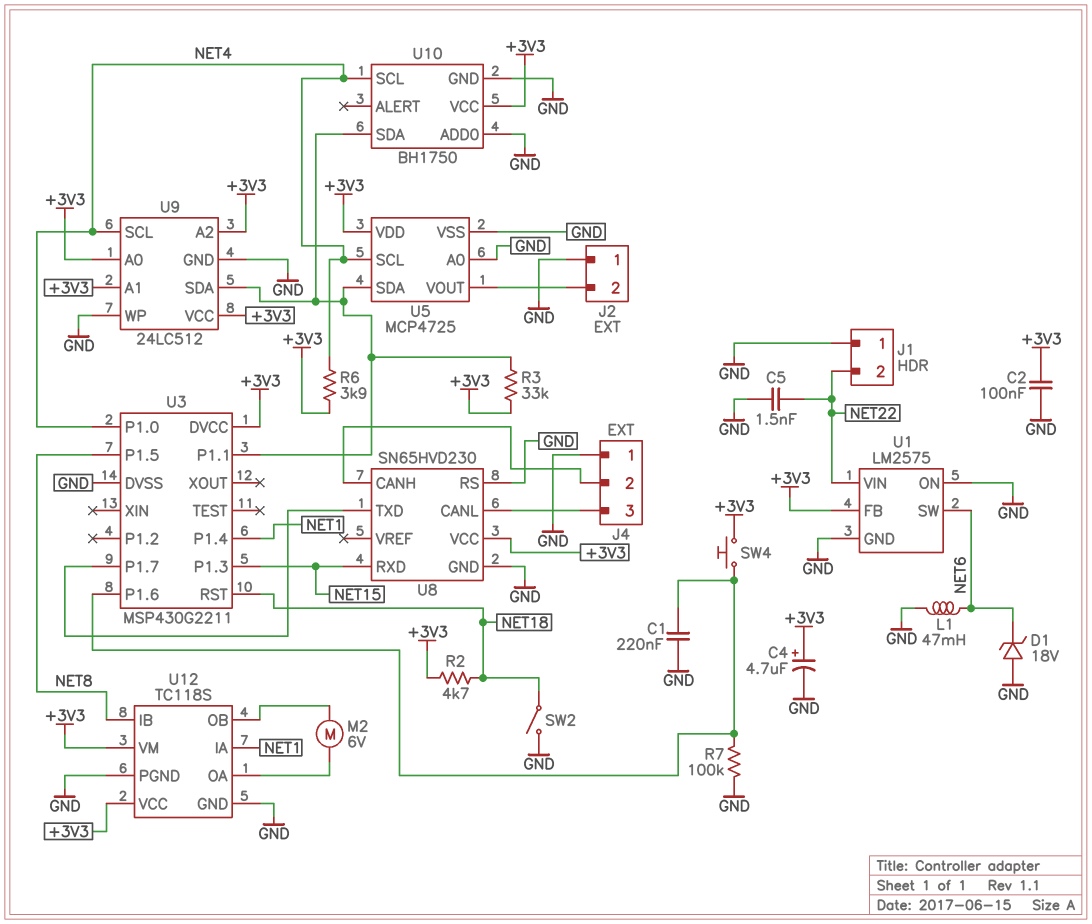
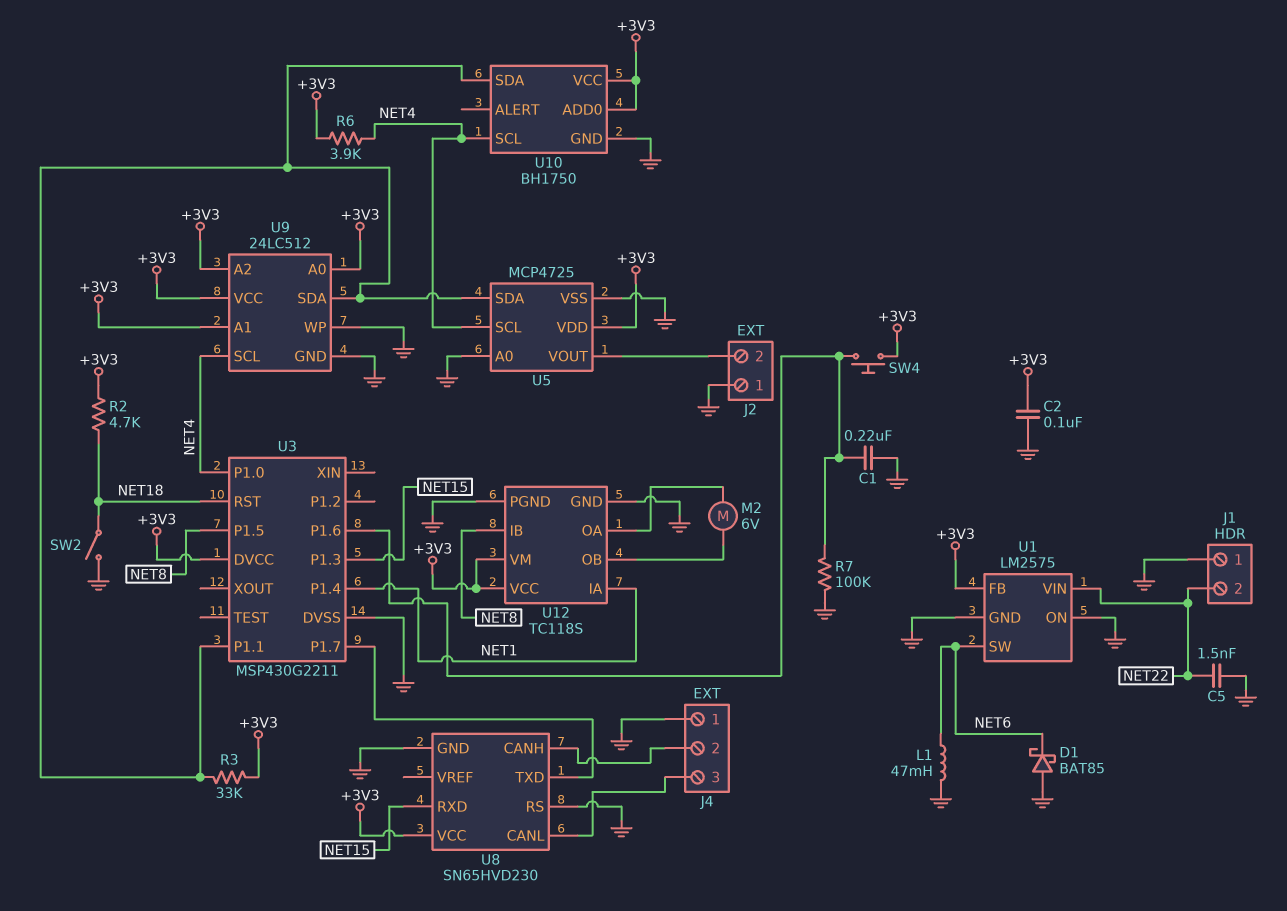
C4: 4.7uF (plus +3V3, minus GND) -> none
D1: zener 18V (A GND, K NET6) -> schottky BAT85 (A GND, K NET6)
U10 pin ADD0: GND -> +3V3

